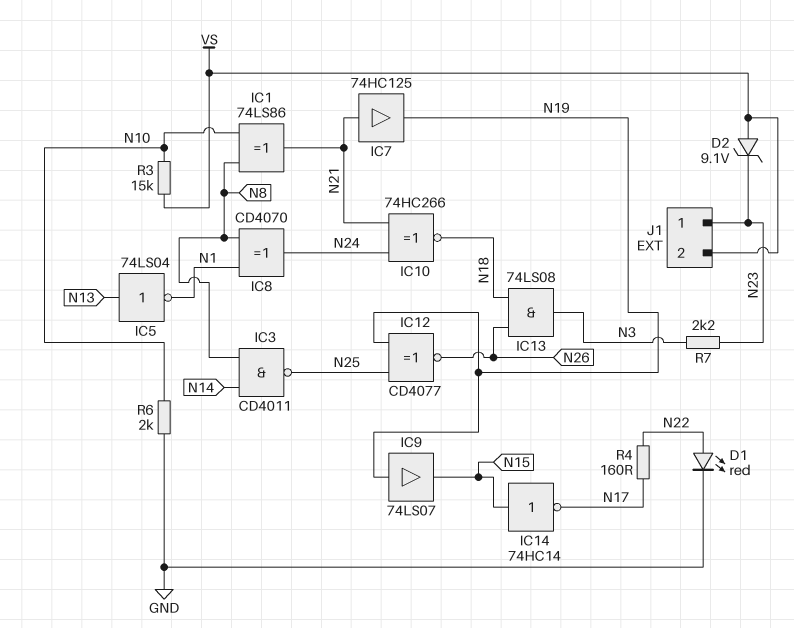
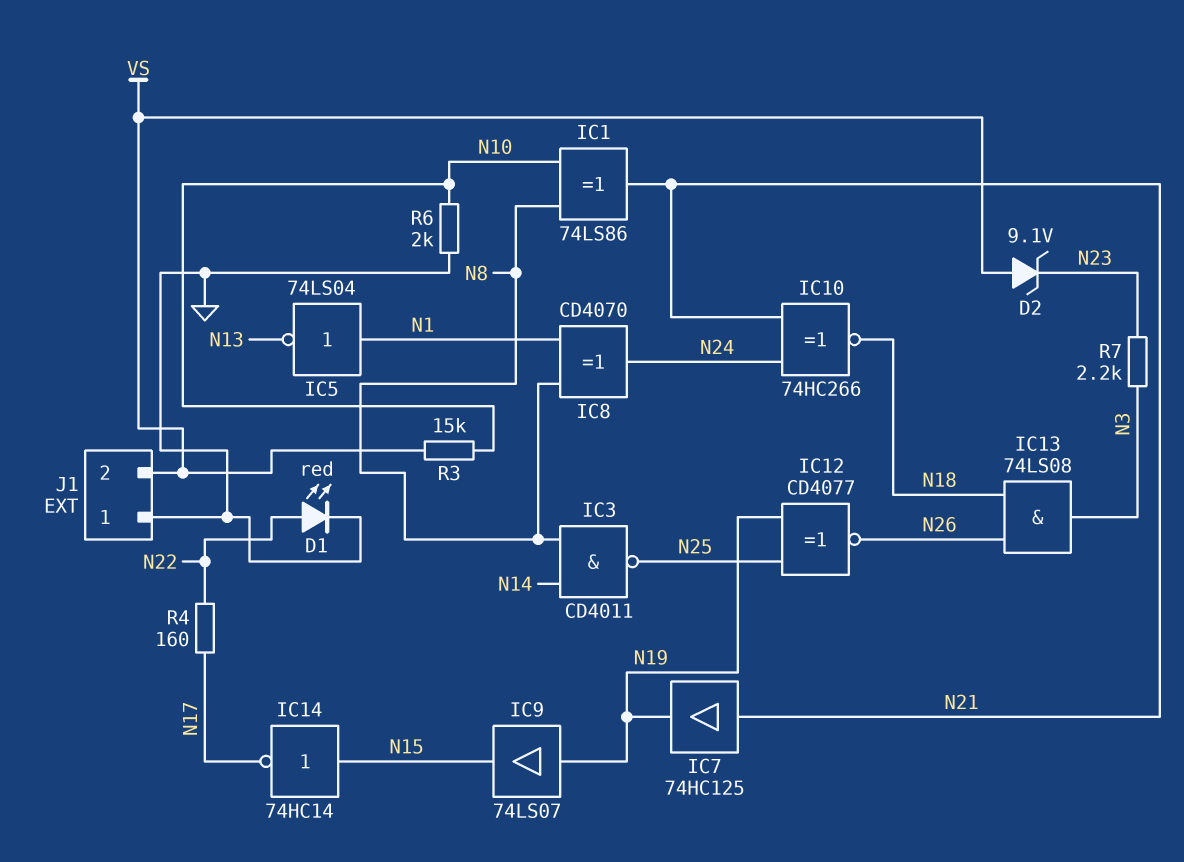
IC5: NOT 74LS04 (in N13, out N1) -> NOT 74LS04 (in N1, out N13)
J1 pin 1: N23 -> GND

